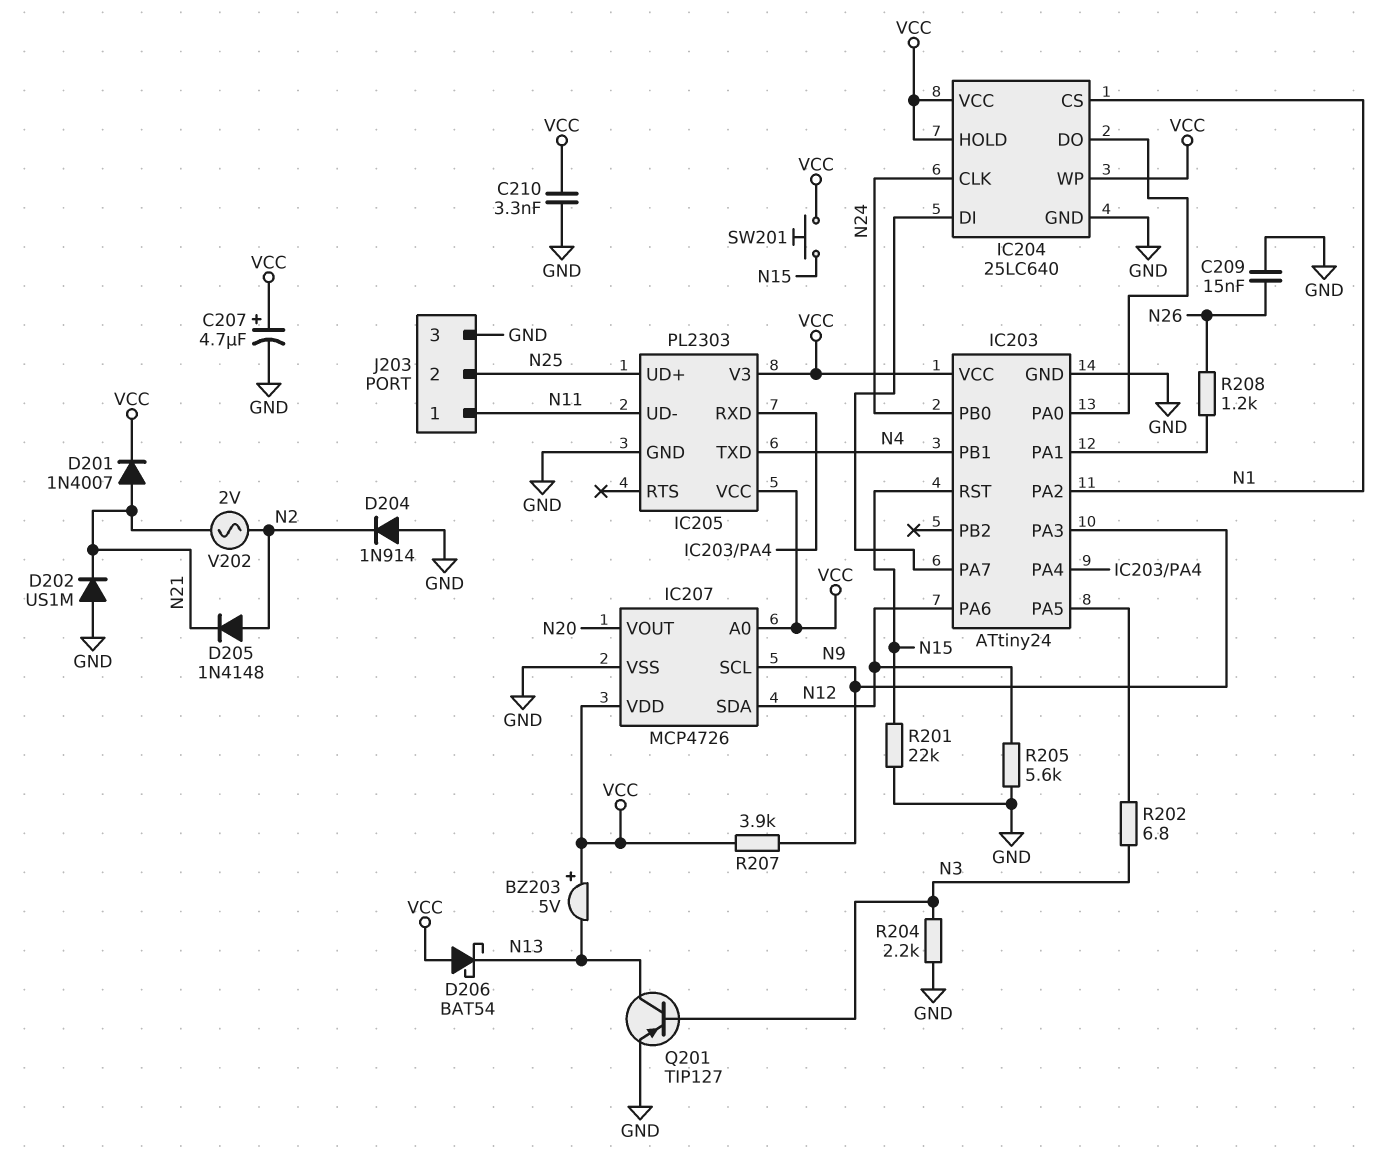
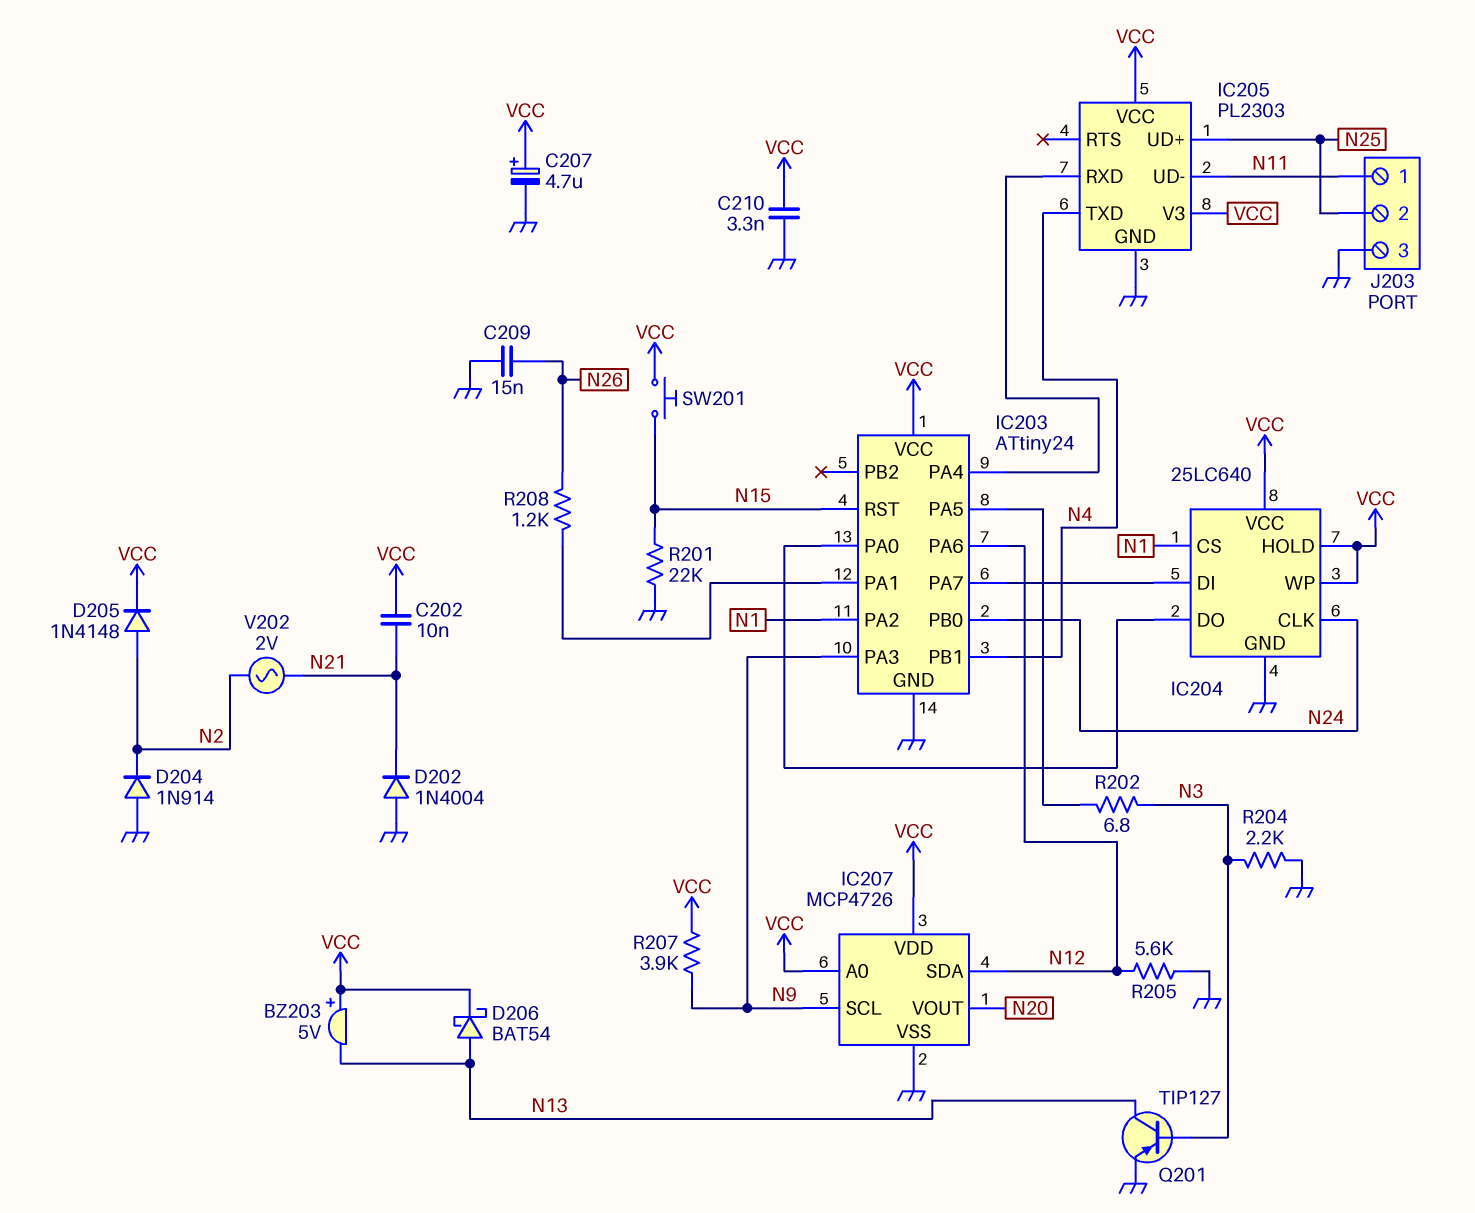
C202: none -> 10nF (N21, VCC)
D201: diode 1N4007 (A N21, K VCC) -> none
D202: diode US1M (A GND, K N21) -> diode 1N4004 (A GND, K N21)
D205: diode 1N4148 (A N2, K N21) -> diode 1N4148 (A N2, K VCC)
D206: schottky BAT54 (A VCC, K N13) -> schottky BAT54 (A N13, K VCC)

